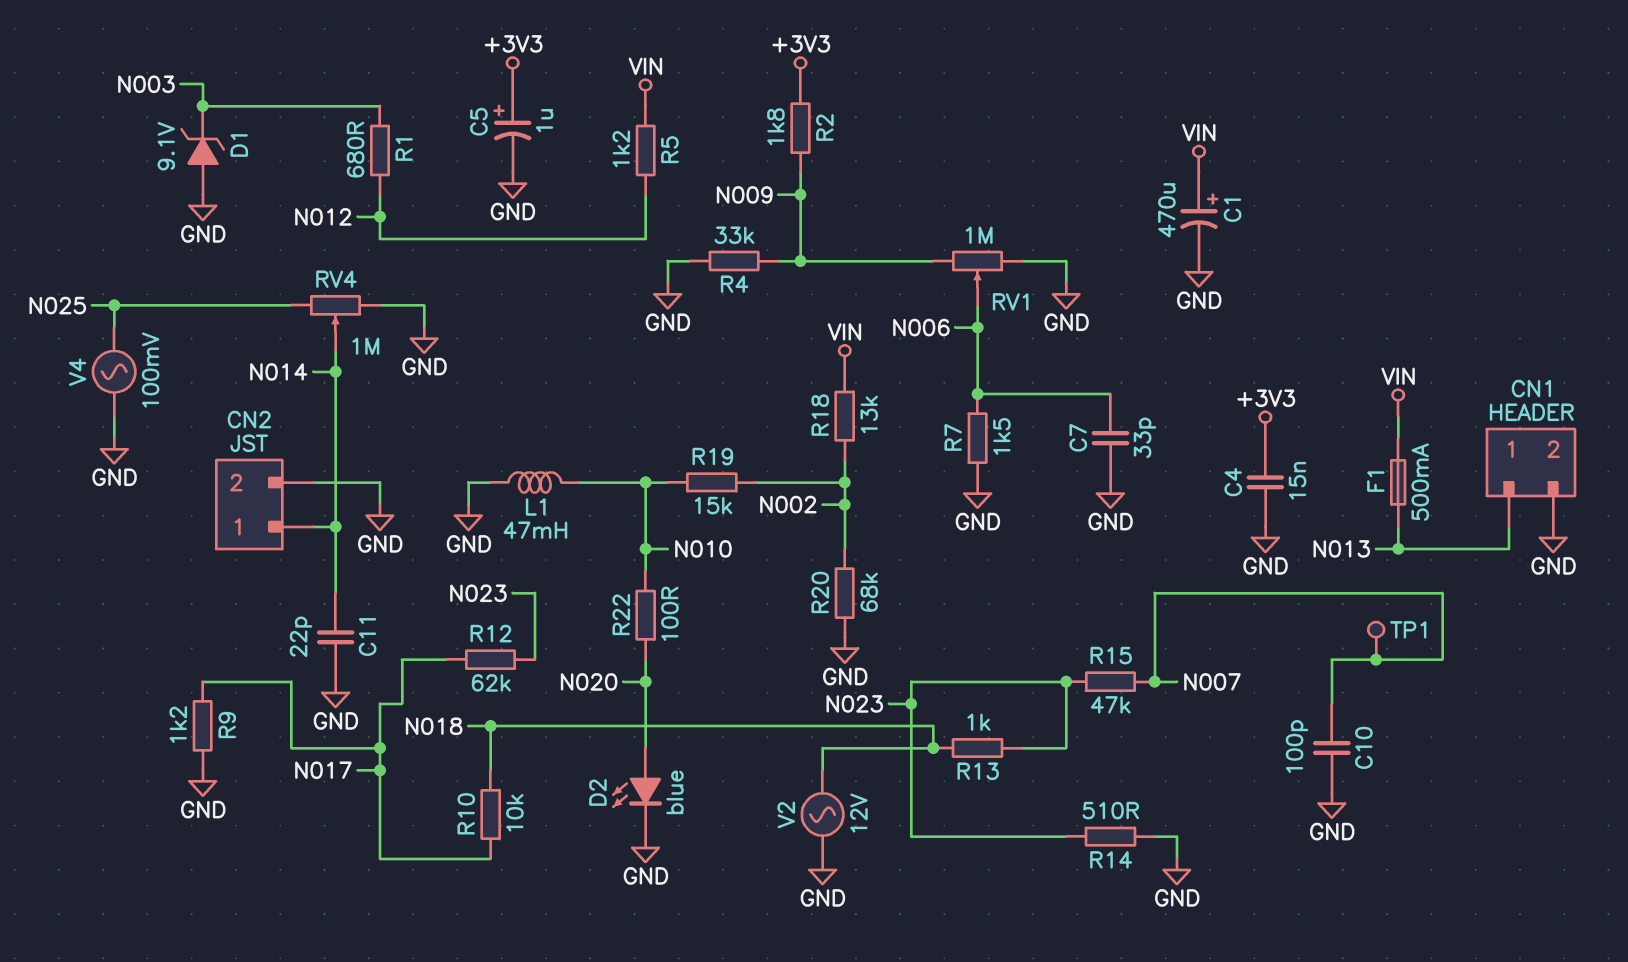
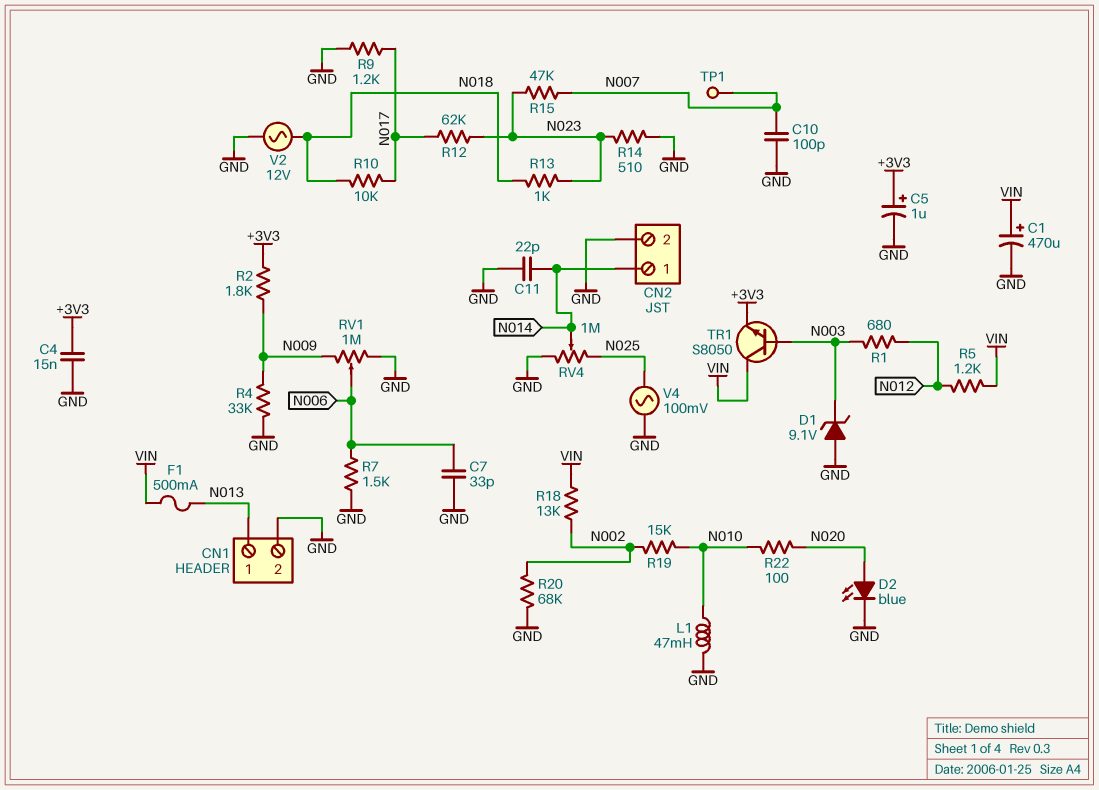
TR1: none -> NPN S8050 (B N003, C VIN, E +3V3)

